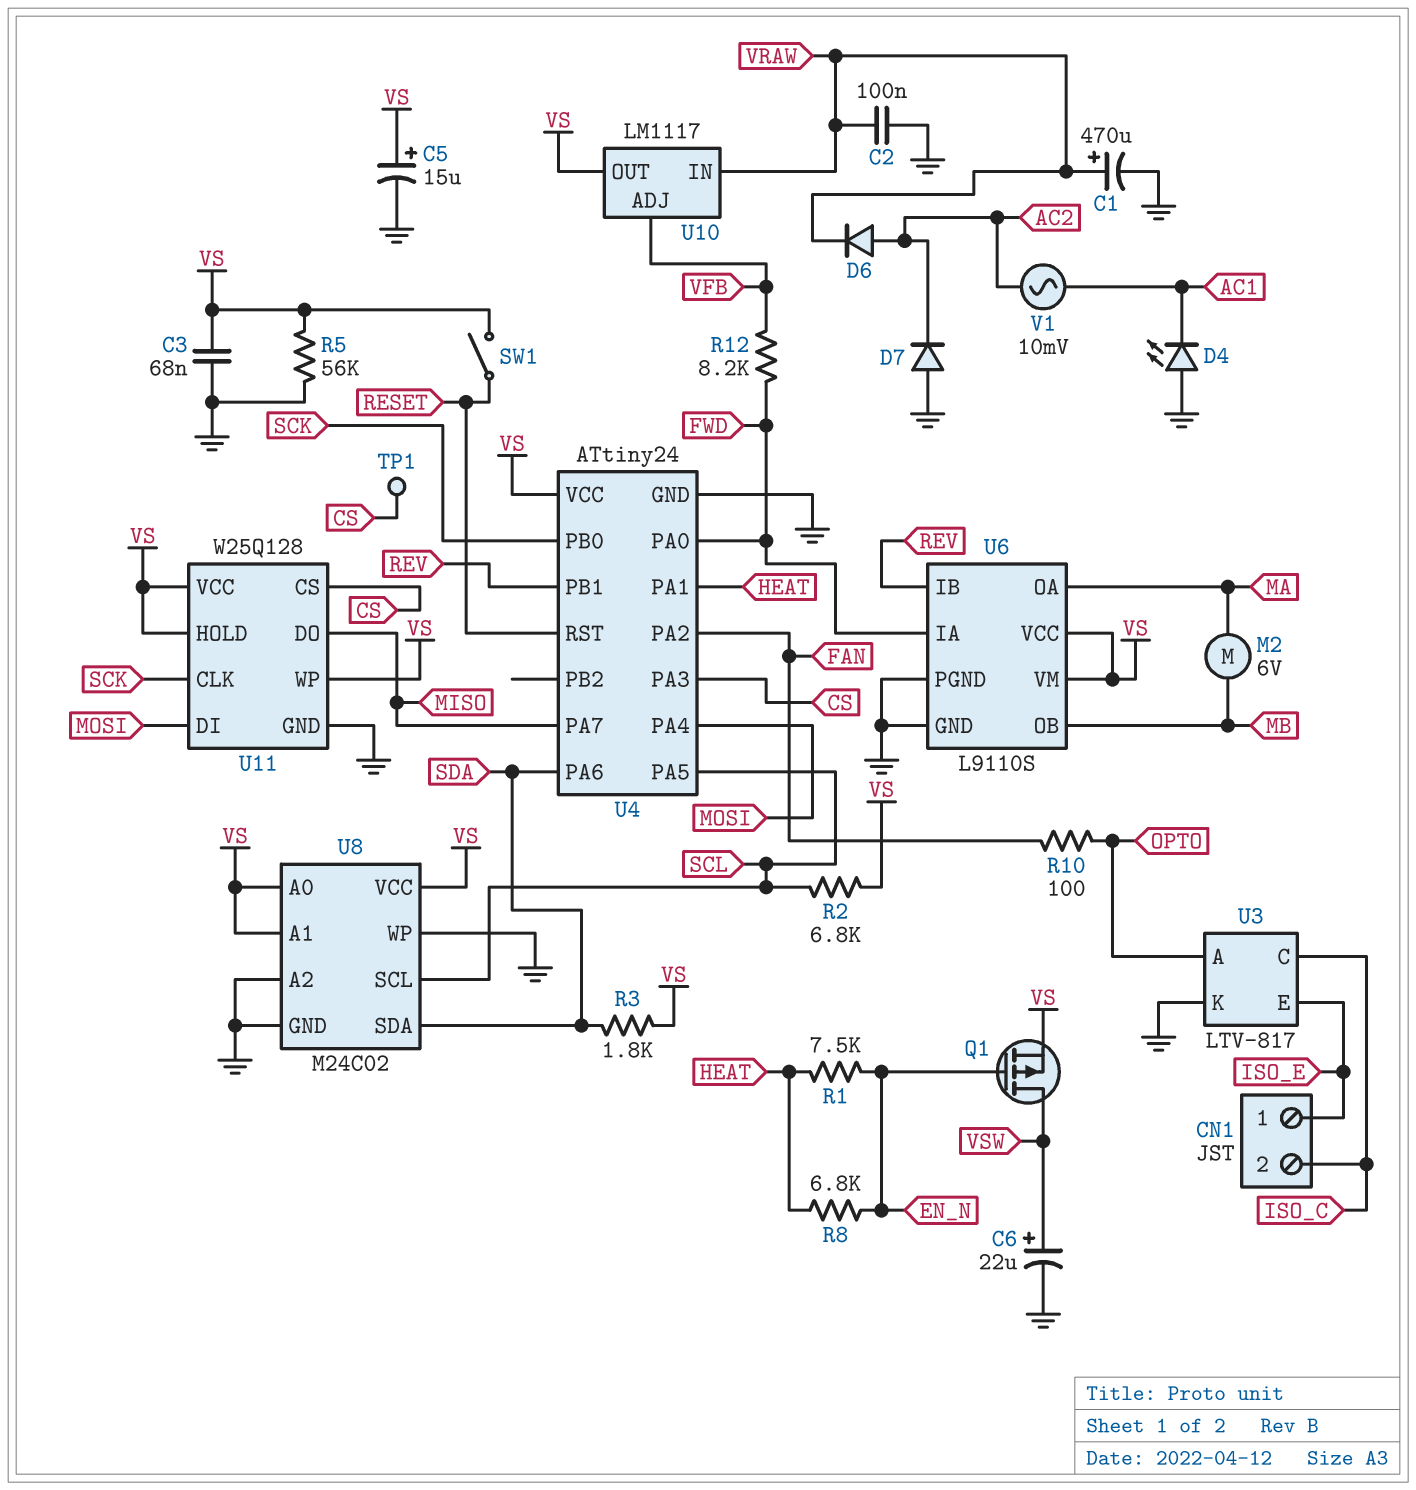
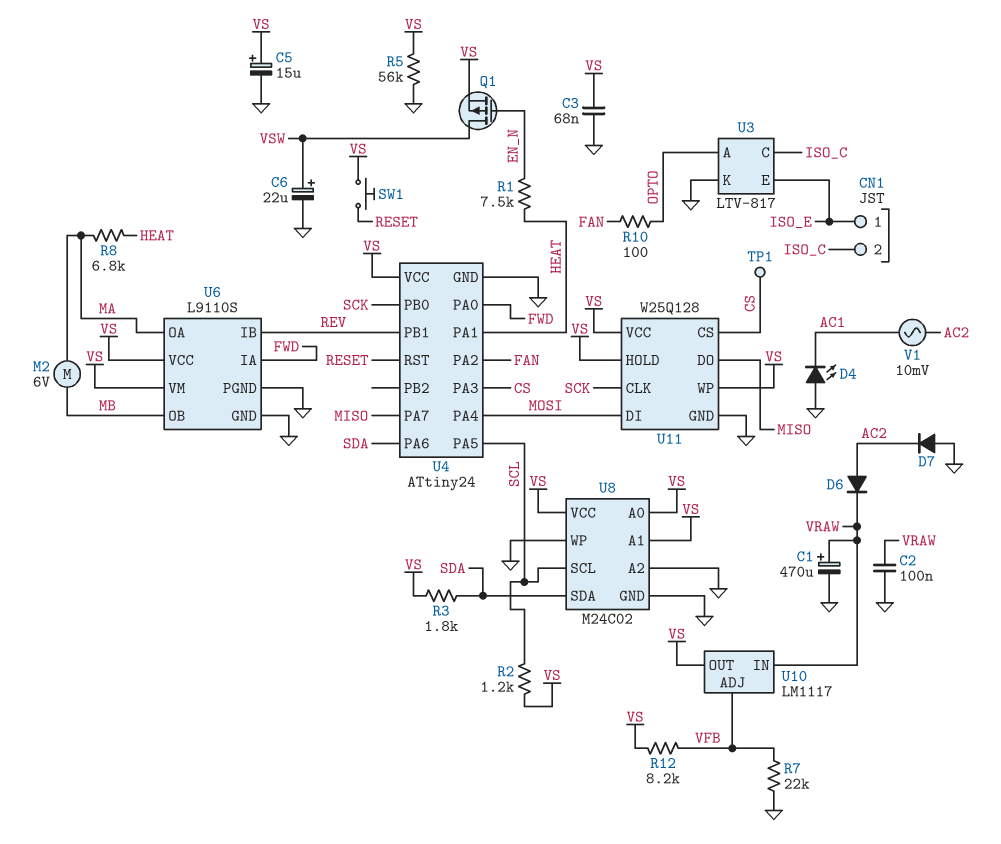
R2: 6.8k (SCL, VS) -> 1.2k (SCL, VS)
R7: none -> 22k (GND, VFB)
R8: 6.8k (EN_N, HEAT) -> 6.8k (HEAT, MA)
R12: 8.2k (FWD, VFB) -> 8.2k (VFB, VS)
SW1: switch (RESET, VS) -> button (RESET, VS)

